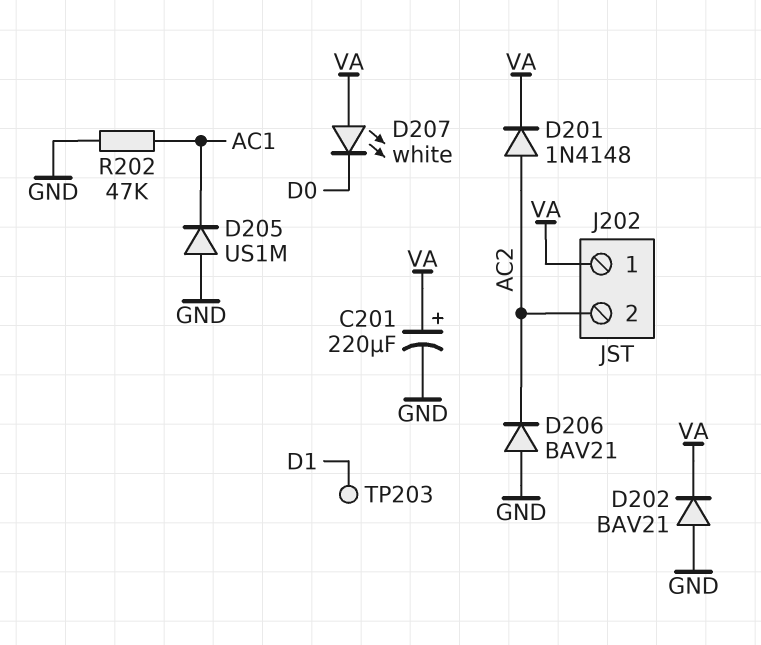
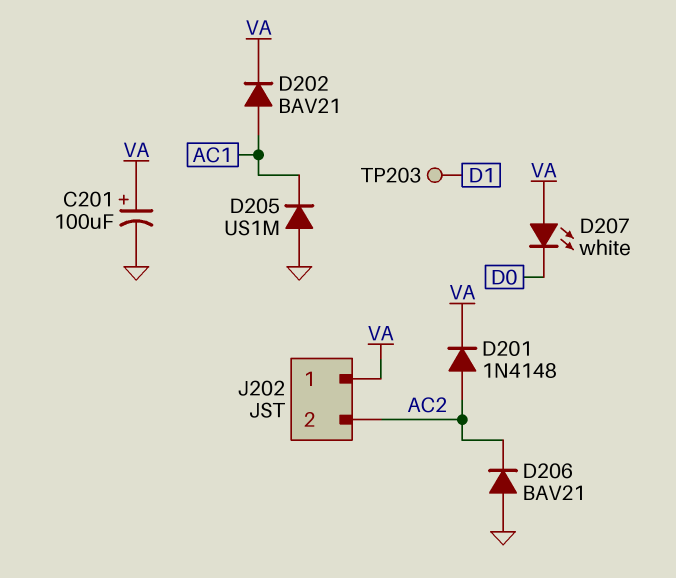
C201: 220uF (plus VA, minus GND) -> 100uF (plus VA, minus GND)
D202: diode BAV21 (A GND, K VA) -> diode BAV21 (A AC1, K VA)
R202: 47k (AC1, GND) -> none

